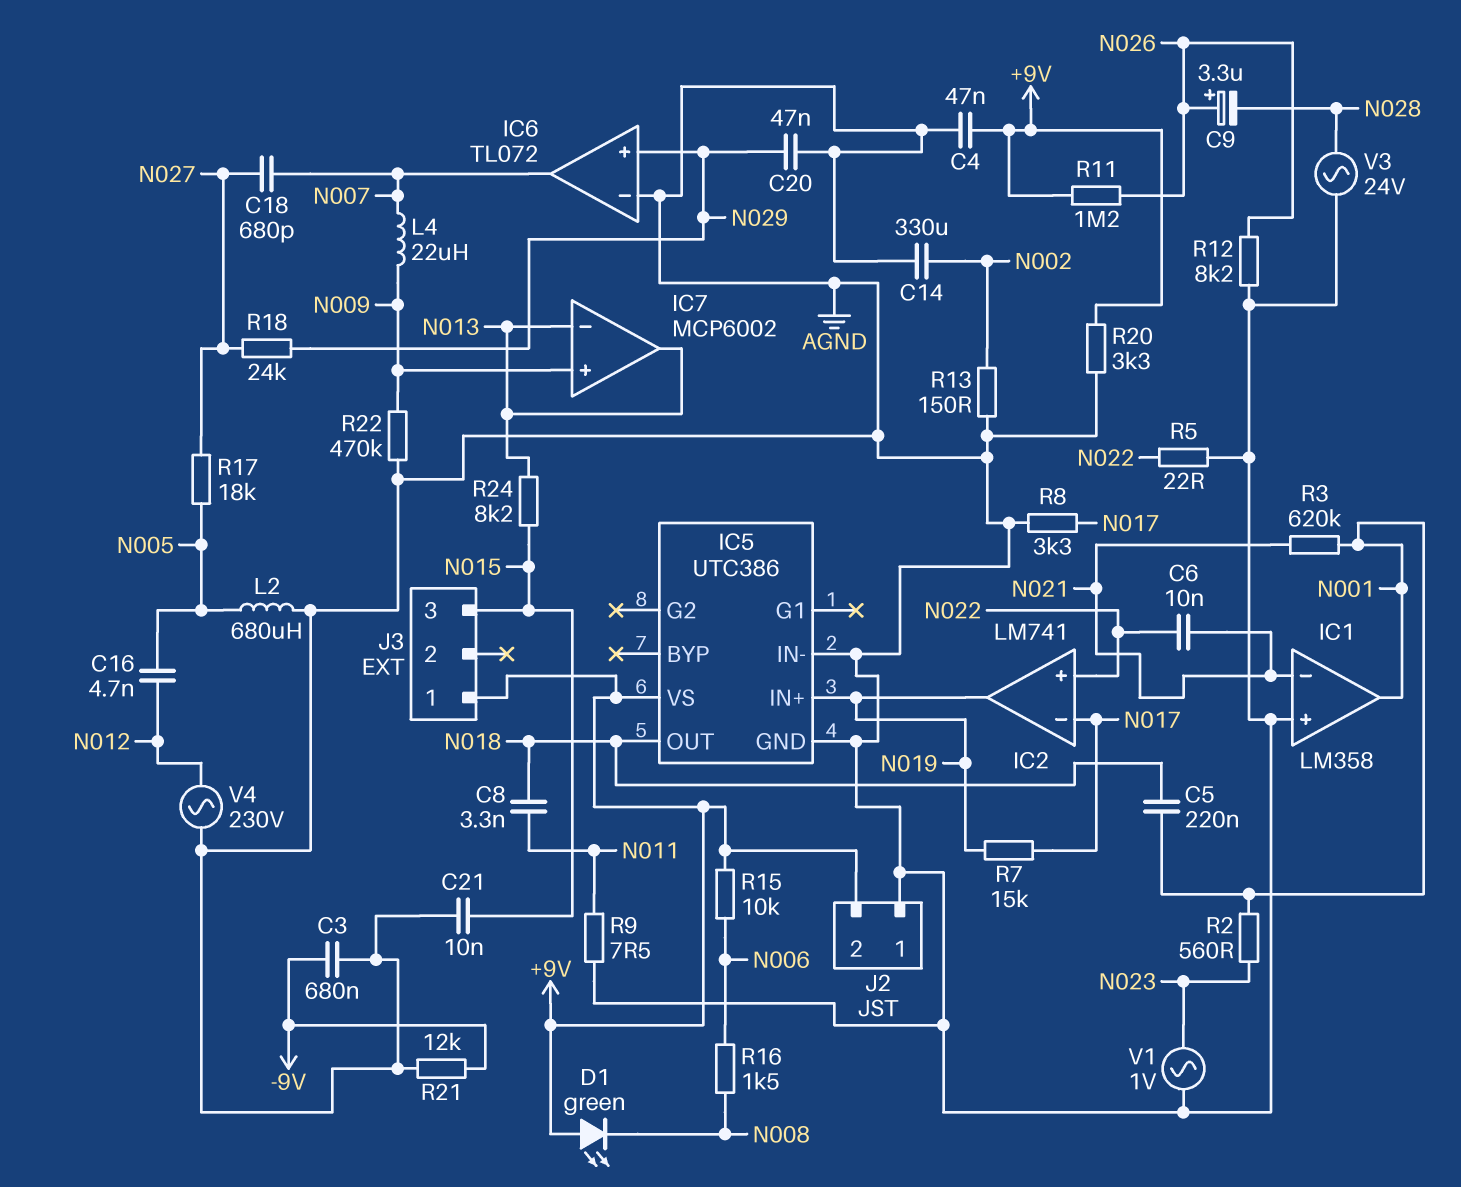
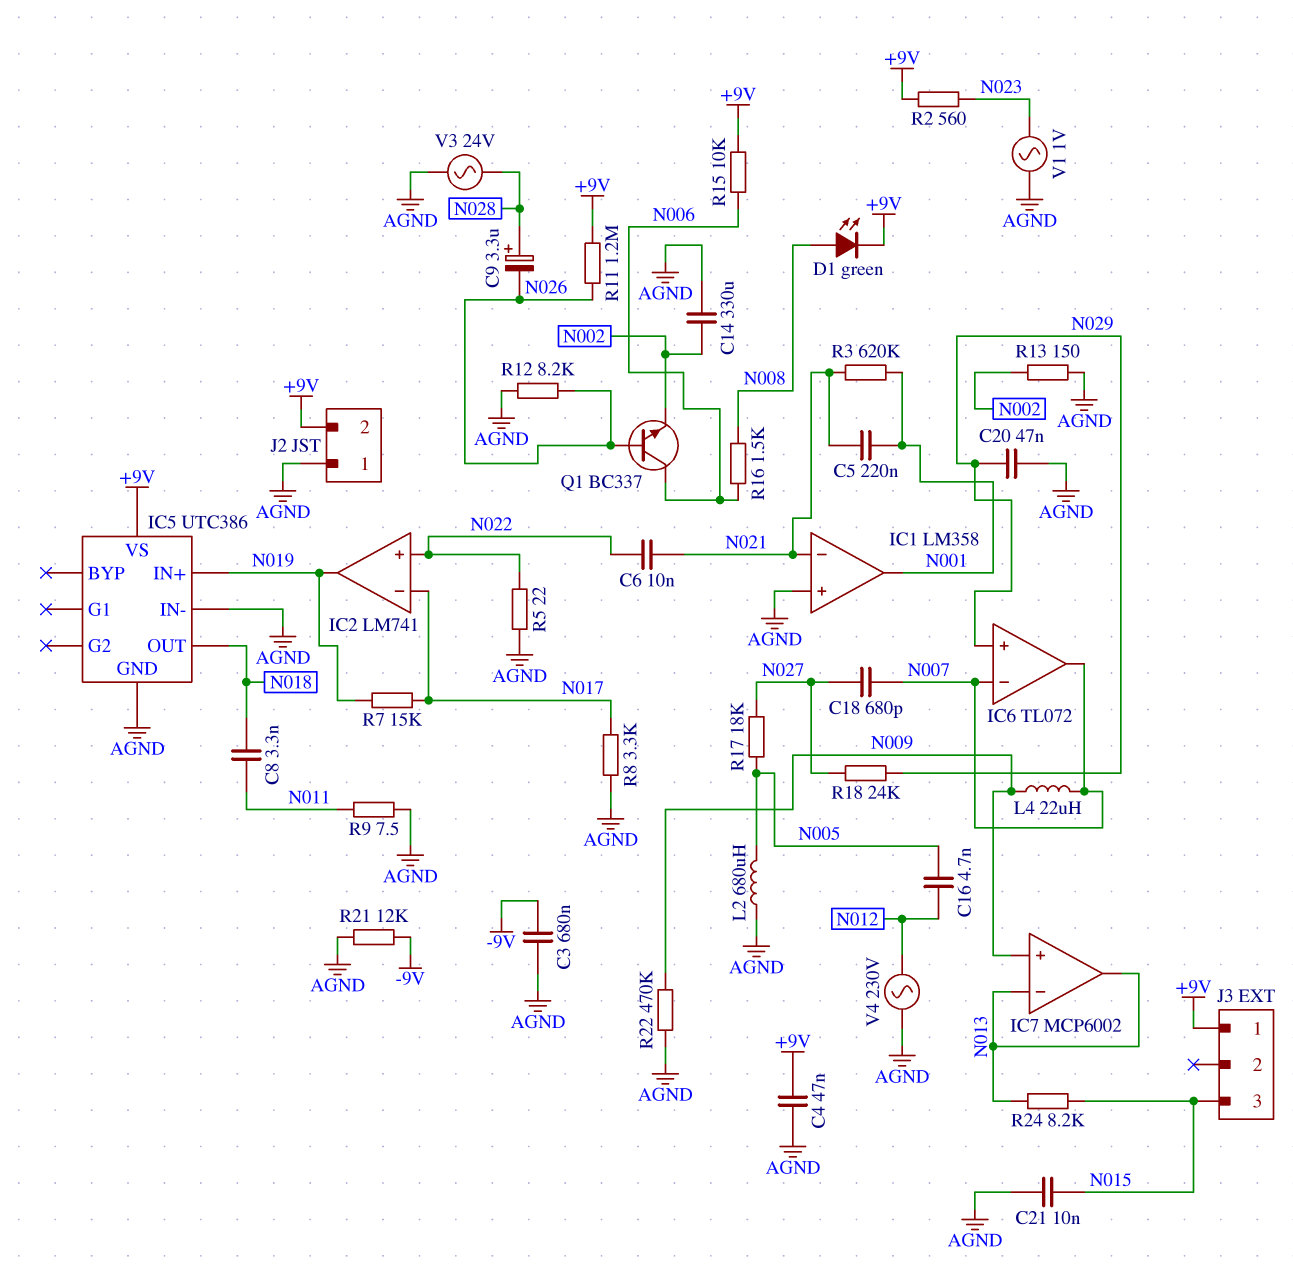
C5: 220nF (N001, N018) -> 220nF (N001, N021)
C9: 3.3uF (plus N026, minus N028) -> 3.3uF (plus N028, minus N026)
D1: LED green (A +9V, K N008) -> LED green (A N008, K +9V)
IC6 pin in-: AGND -> N007
Q1: none -> NPN BC337 (B N026, C N006, E N002)
R2: 560 (N001, N023) -> 560 (+9V, N023)
R20: 3.3k (+9V, AGND) -> none

